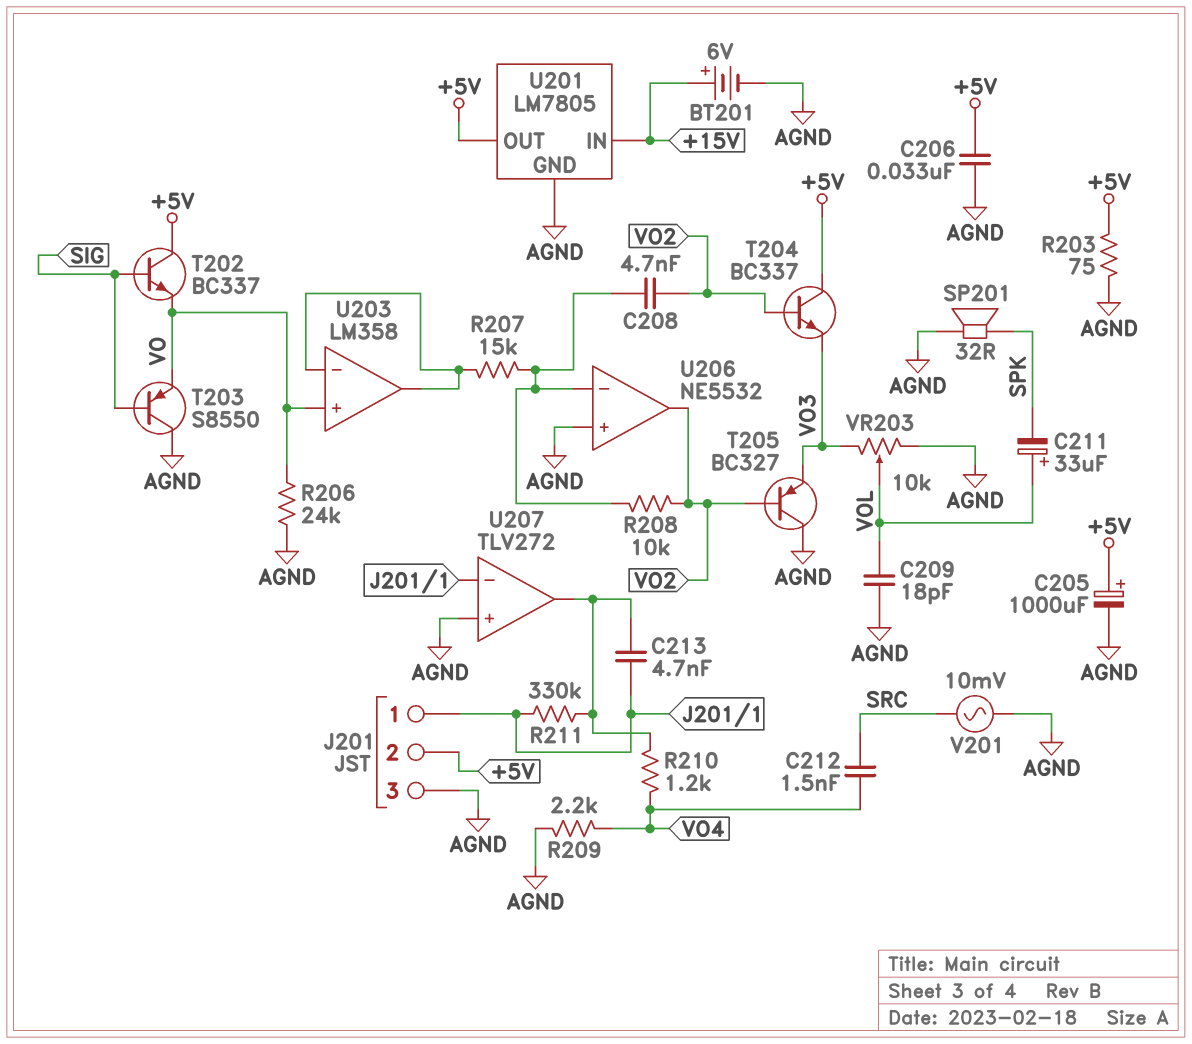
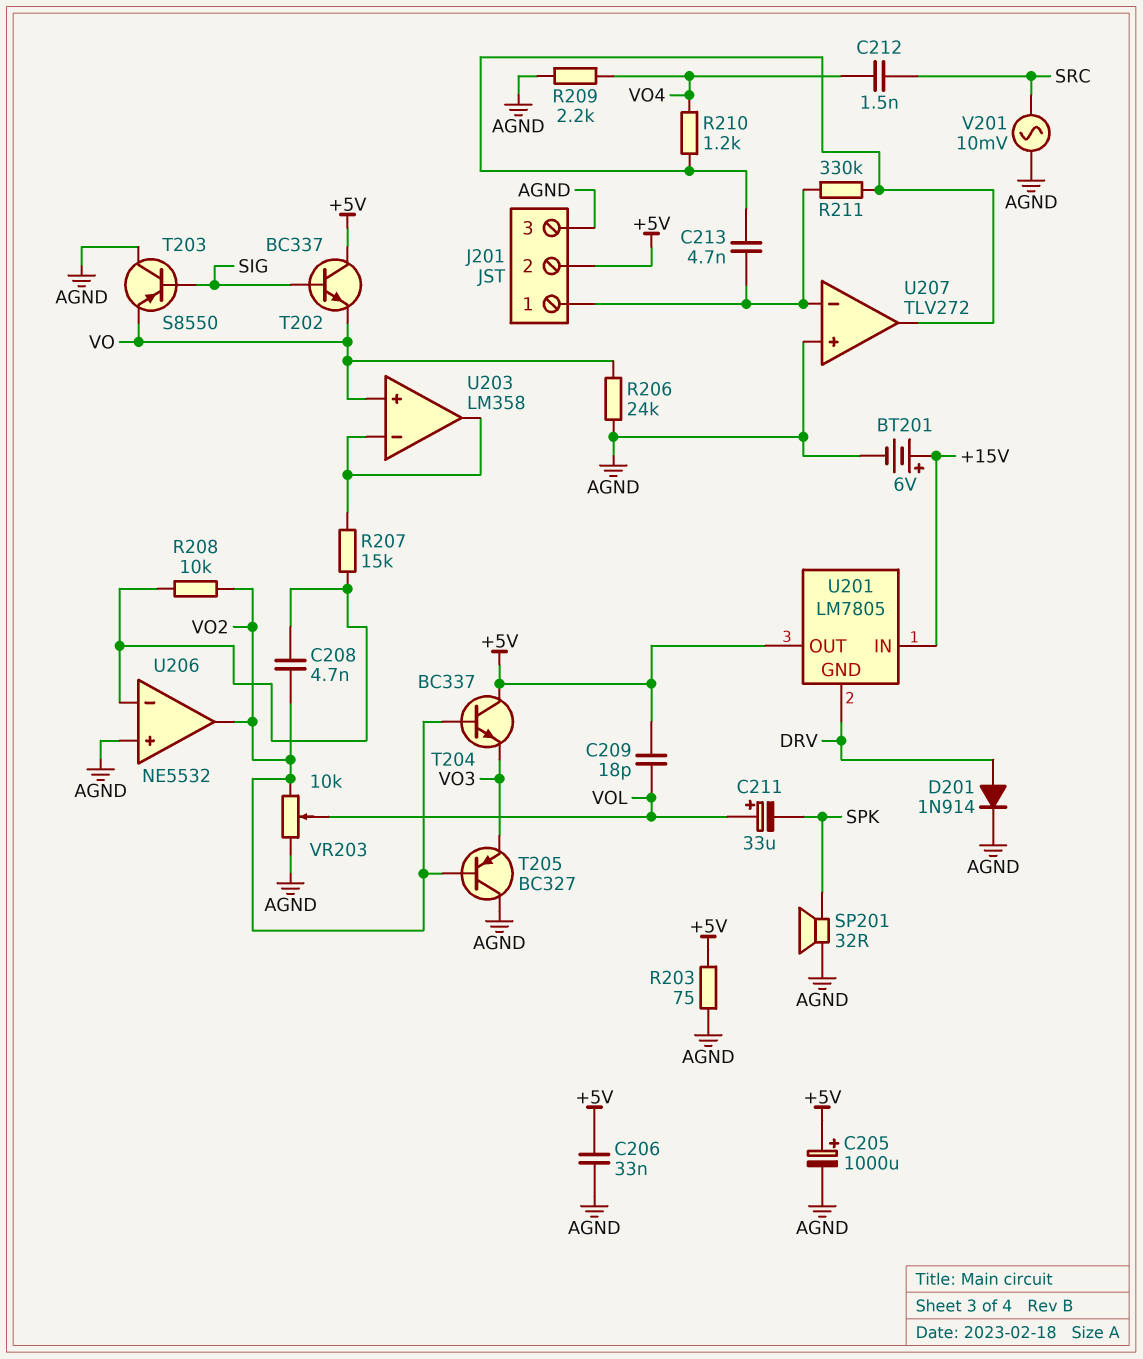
C209: 18pF (AGND, VOL) -> 18pF (+5V, VOL)
D201: none -> diode 1N914 (A DRV, K AGND)
U201 pin GND: AGND -> DRV
VR203: 10k (AGND, VO3, wiper VOL) -> 10k (AGND, VO2, wiper VOL)

